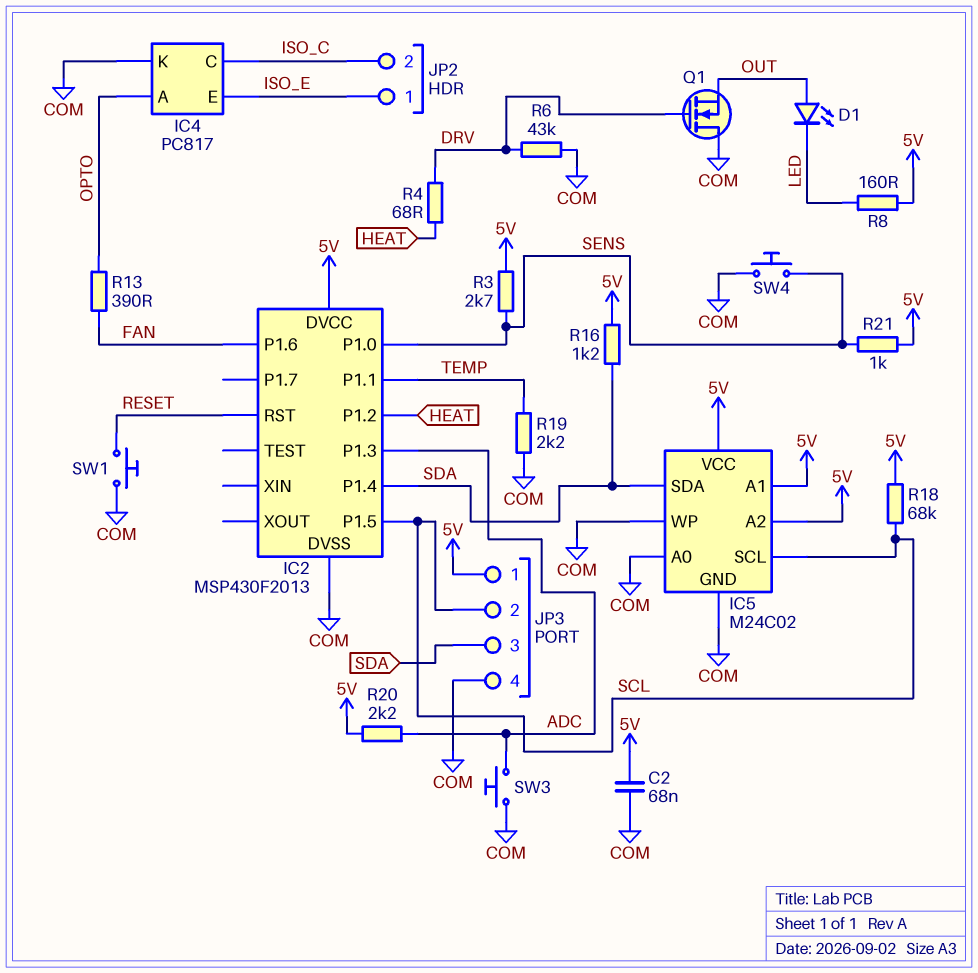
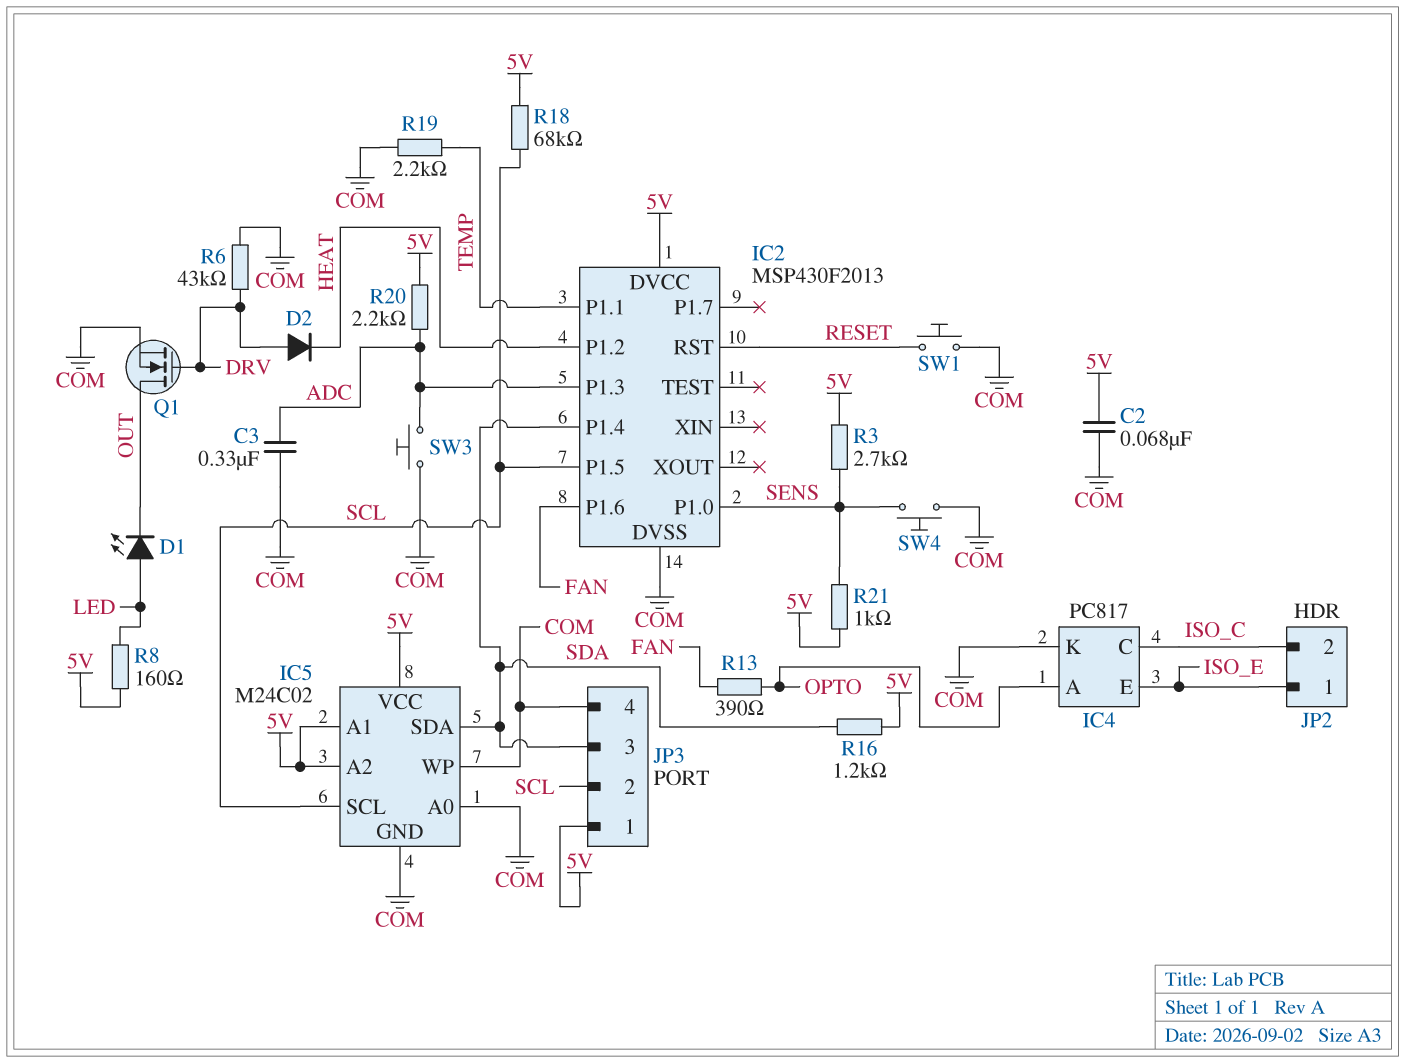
C3: none -> 330nF (ADC, COM)
D1: LED (A OUT, K LED) -> LED (A LED, K OUT)
D2: none -> diode (A DRV, K HEAT)
Q1: NMOS (G DRV, D COM, S OUT) -> NMOS (G DRV, D OUT, S COM)
R4: 68 (DRV, HEAT) -> none

